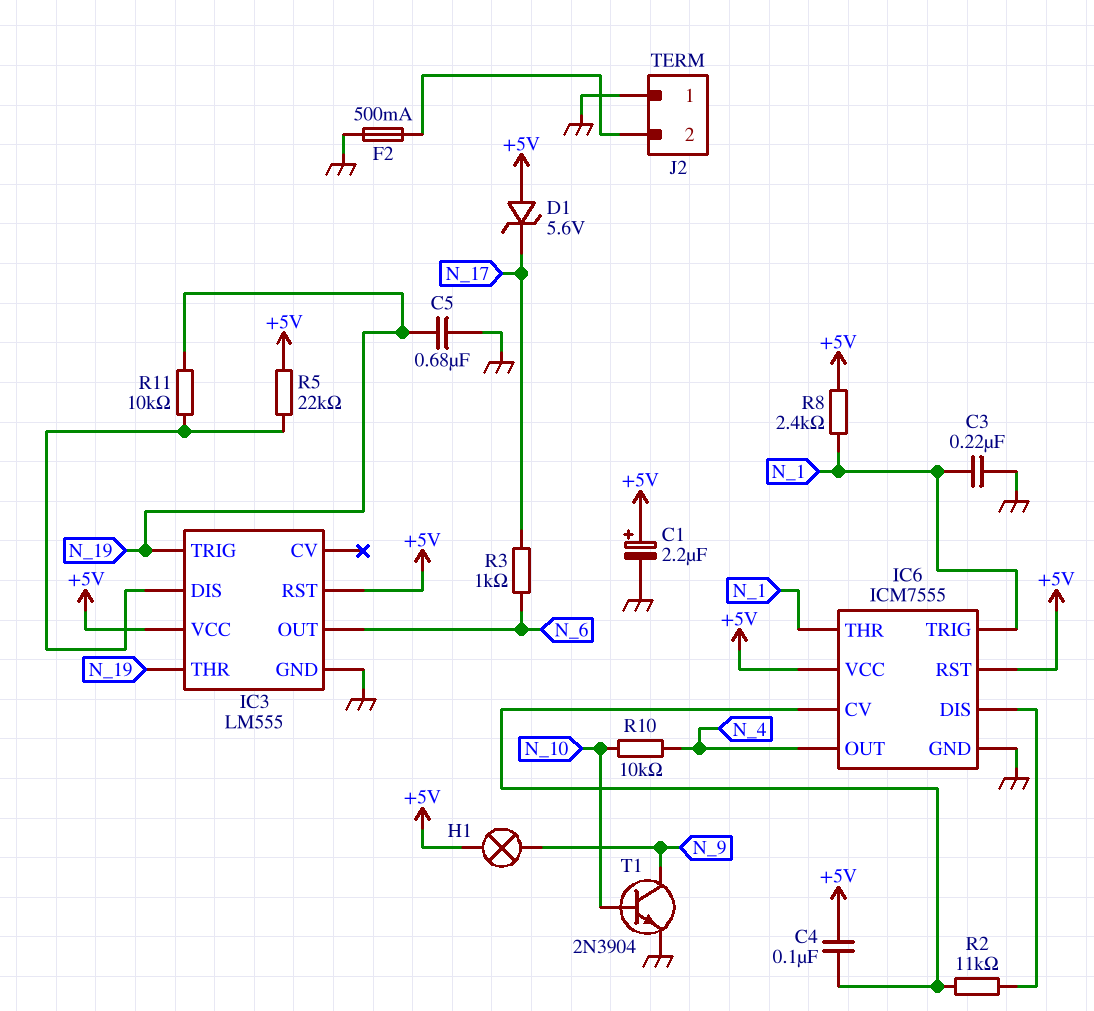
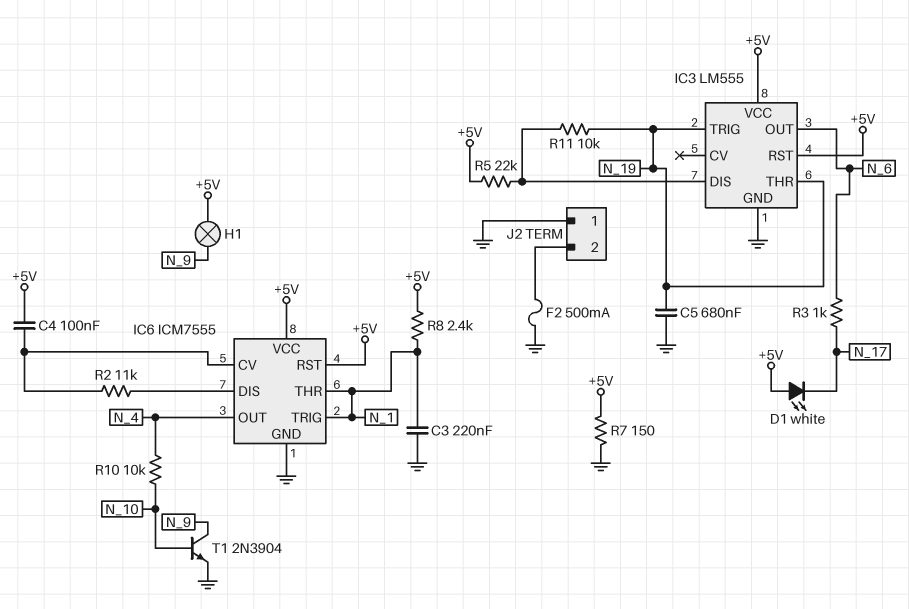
C1: 2.2uF (plus +5V, minus GND) -> none
D1: zener 5.6V (A +5V, K N_17) -> LED white (A +5V, K N_17)
R7: none -> 150 (+5V, GND)

